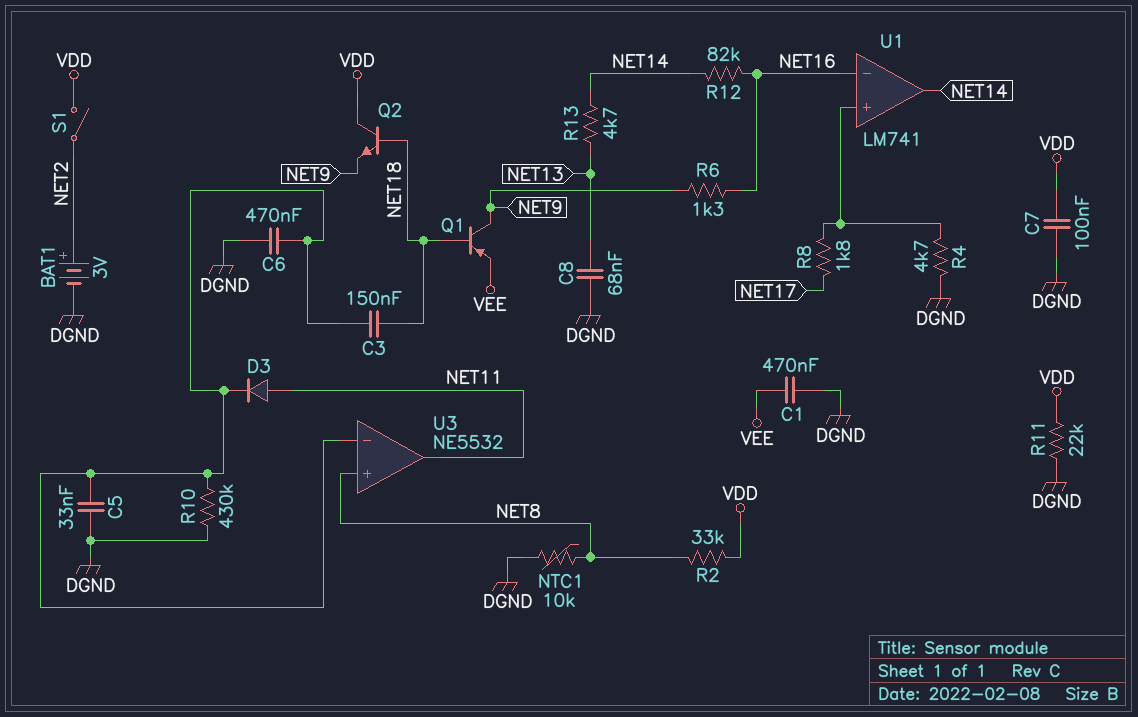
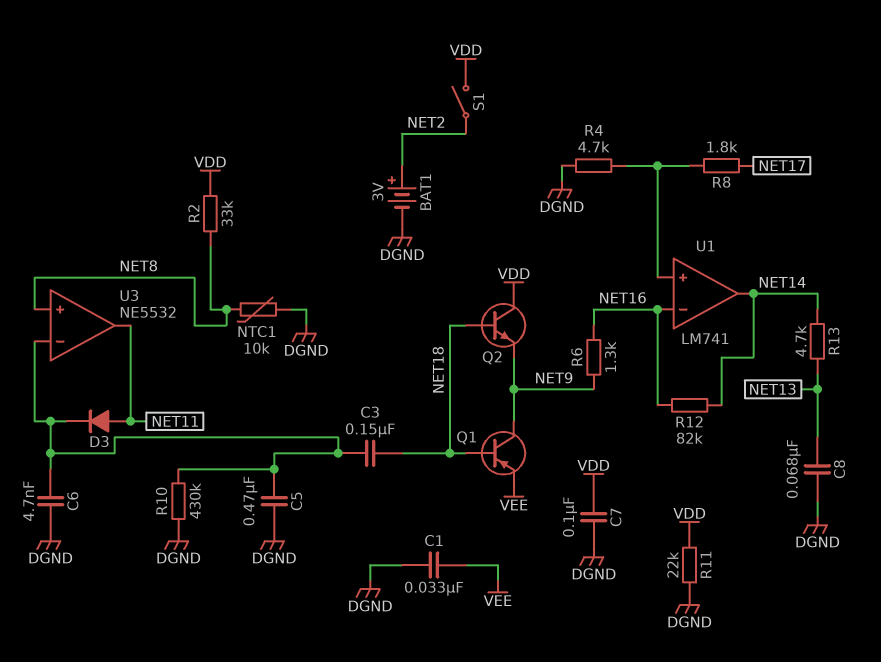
C1: 470nF (DGND, VEE) -> 33nF (DGND, VEE)
C5: 33nF (DGND, U3/in-) -> 470nF (DGND, U3/in-)
C6: 470nF (DGND, U3/in-) -> 4.7nF (DGND, U3/in-)

